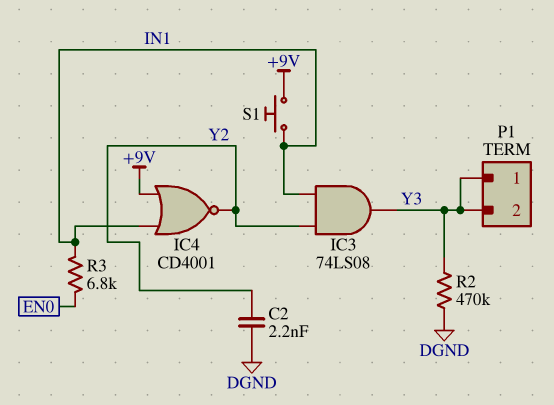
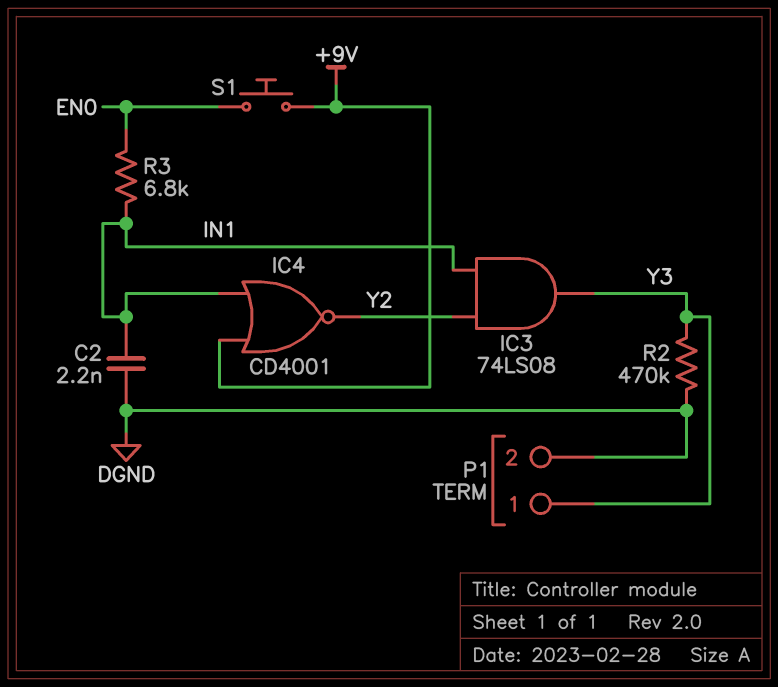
C2: 2.2nF (DGND, Y2) -> 2.2nF (DGND, IN1)
P1 pin 2: Y3 -> DGND
S1: button (+9V, IN1) -> button (+9V, EN0)

